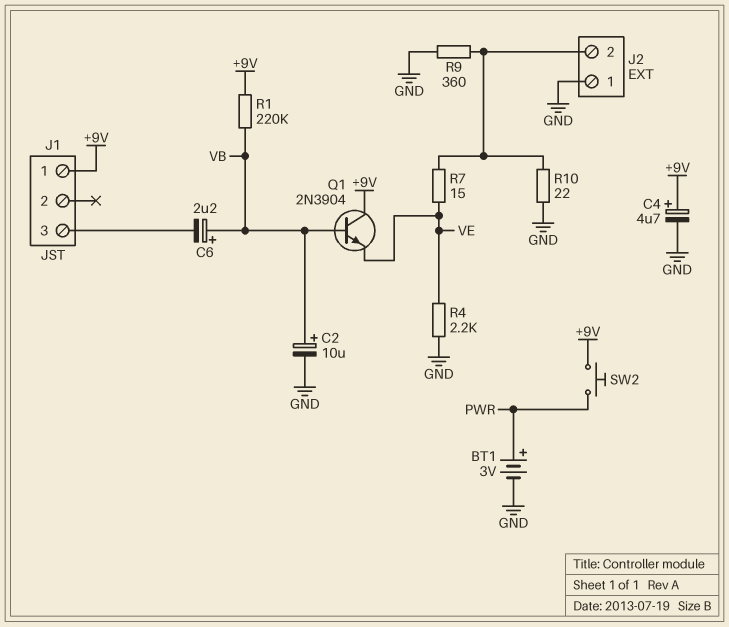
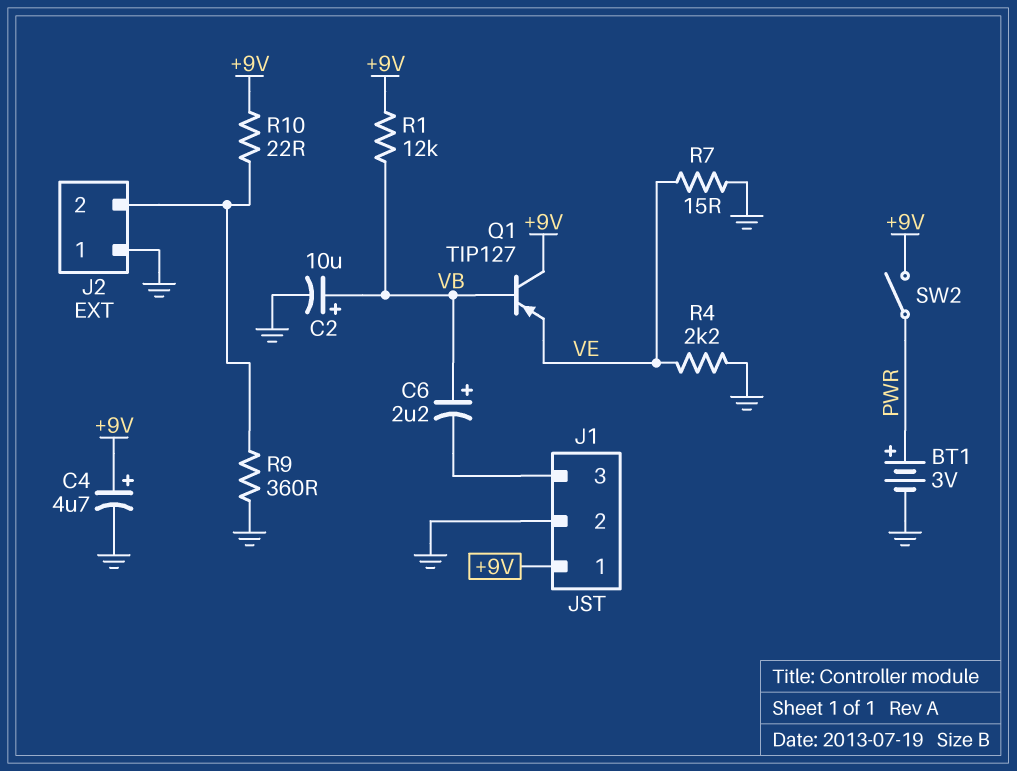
J1 pin 2: none -> GND
Q1: NPN 2N3904 (B VB, C +9V, E VE) -> PNP TIP127 (B VB, C +9V, E VE)
R1: 220k (+9V, VB) -> 12k (+9V, VB)
R7: 15 (J2/2, VE) -> 15 (GND, VE)
R10: 22 (GND, J2/2) -> 22 (+9V, J2/2)
SW2: button (+9V, PWR) -> switch (+9V, PWR)

